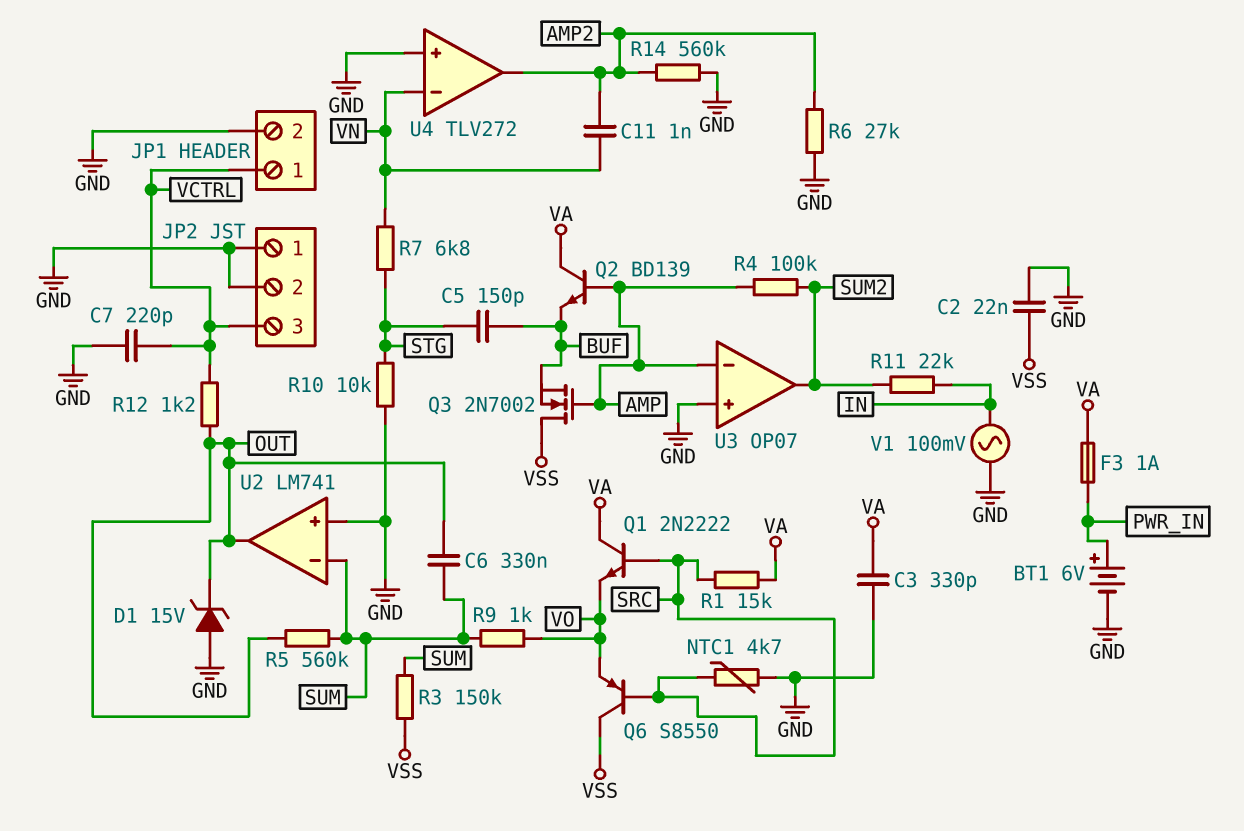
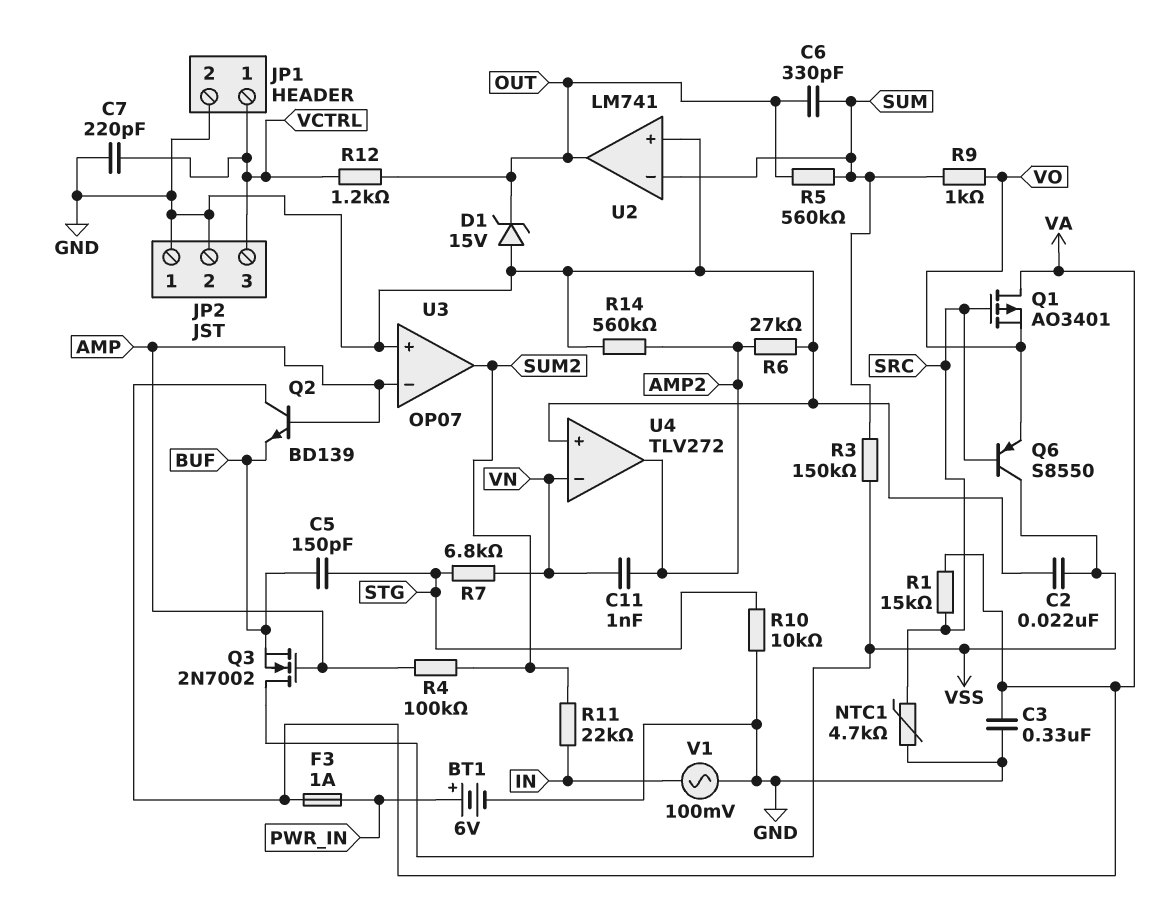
C3: 330pF (GND, VA) -> 330nF (GND, VA)
C6: 330nF (OUT, SUM) -> 330pF (OUT, SUM)
Q1: NPN 2N2222 (B SRC, C VA, E VO) -> PMOS AO3401 (G SRC, D VA, S VO)

